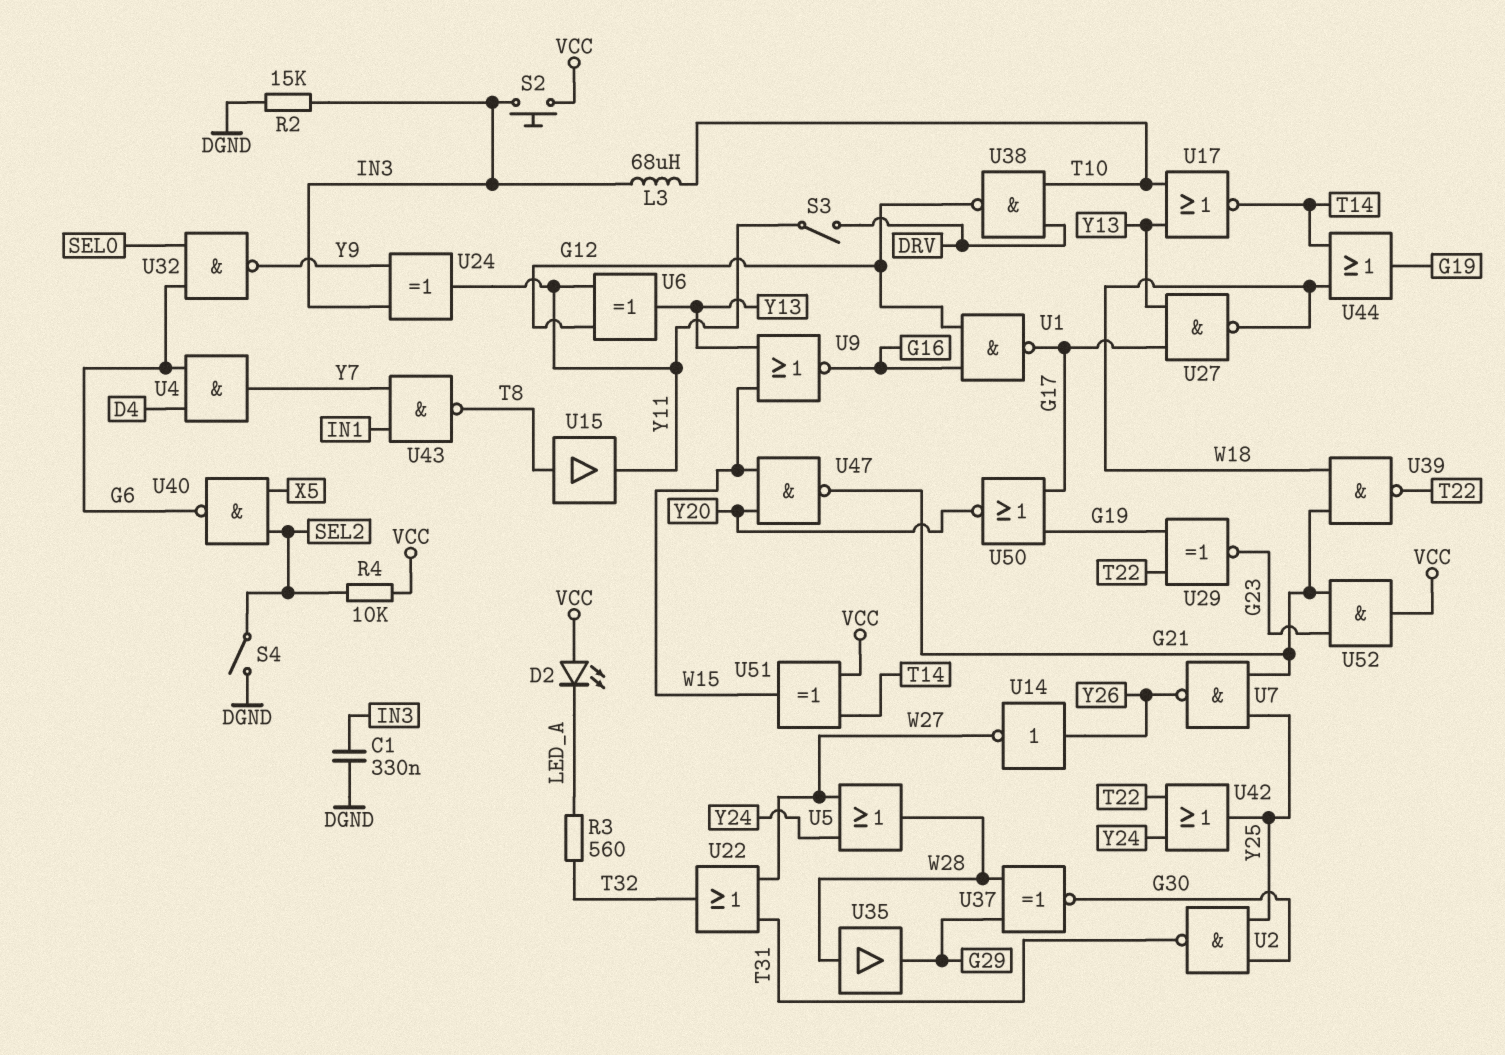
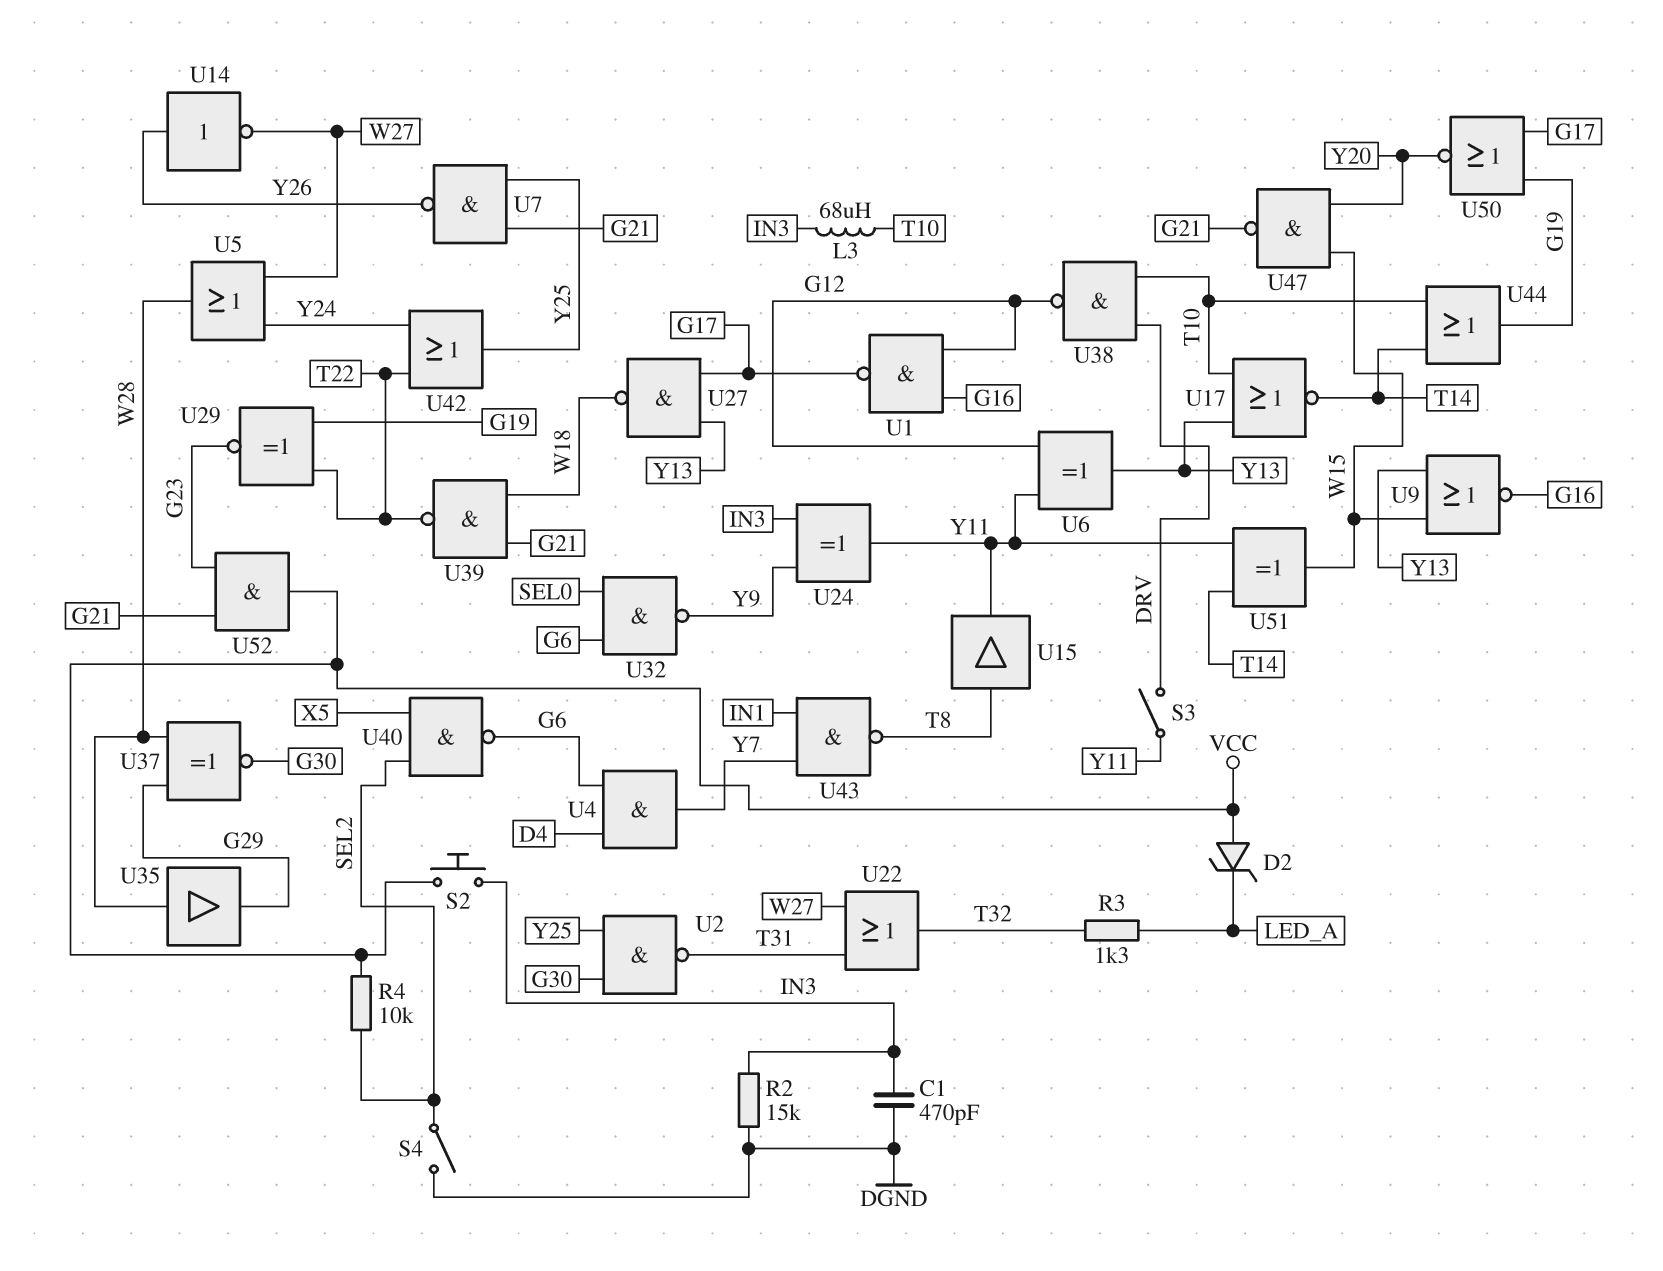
C1: 330nF (DGND, IN3) -> 470pF (DGND, IN3)
D2: LED (A VCC, K LED_A) -> zener (A VCC, K LED_A)
R3: 560 (LED_A, T32) -> 1.3k (LED_A, T32)
U44: OR (in T14, in W18, out G19) -> OR (in T10, in T14, out G19)
U51: XOR (in T14, in VCC, out W15) -> XOR (in T14, in Y11, out W15)

